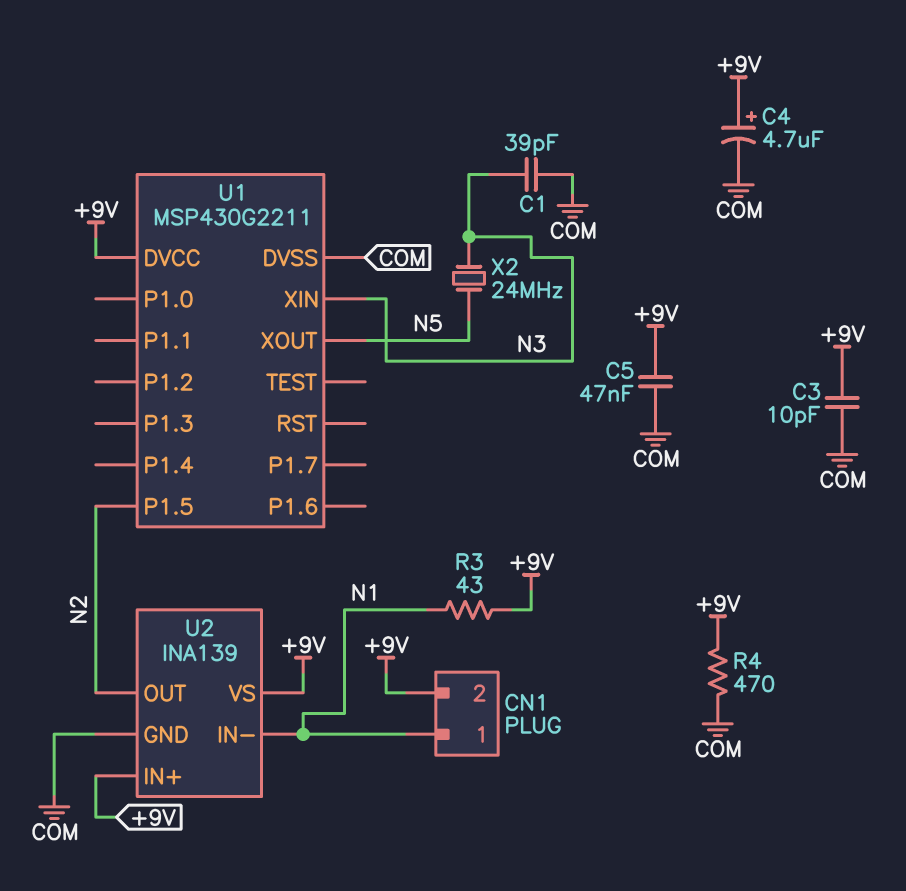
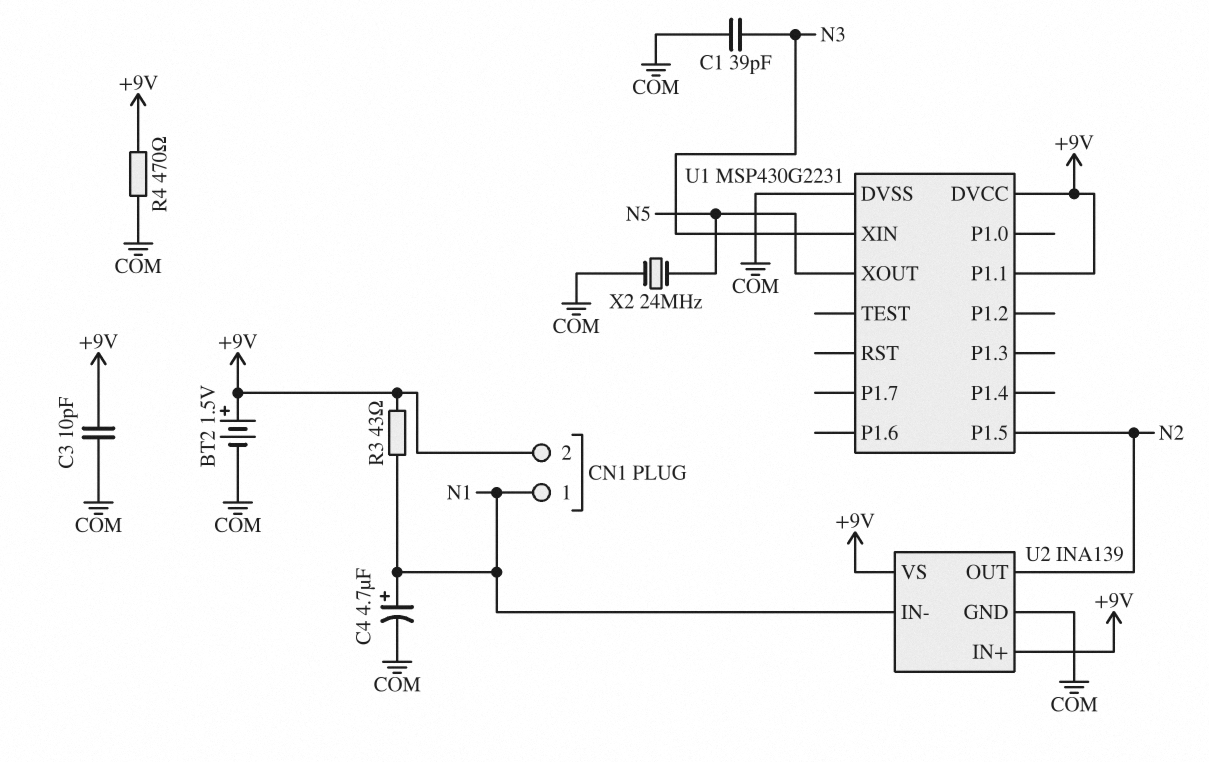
BT2: none -> 1.5V (plus +9V, minus COM)
C4: 4.7uF (plus +9V, minus COM) -> 4.7uF (plus N1, minus COM)
C5: 47nF (+9V, COM) -> none
U1: MSP430G2211 -> MSP430G2231
U1 pin P1.1: none -> +9V
X2: 24MHz (N3, N5) -> 24MHz (COM, N5)

